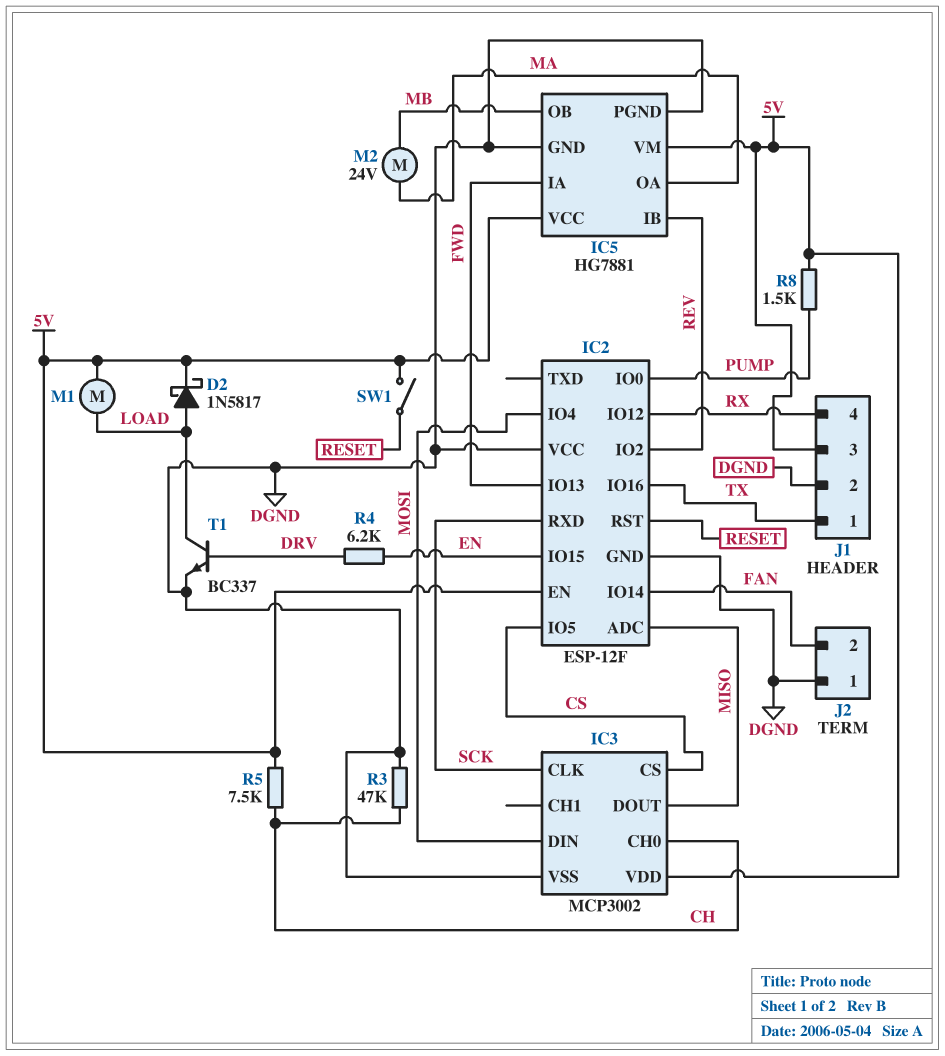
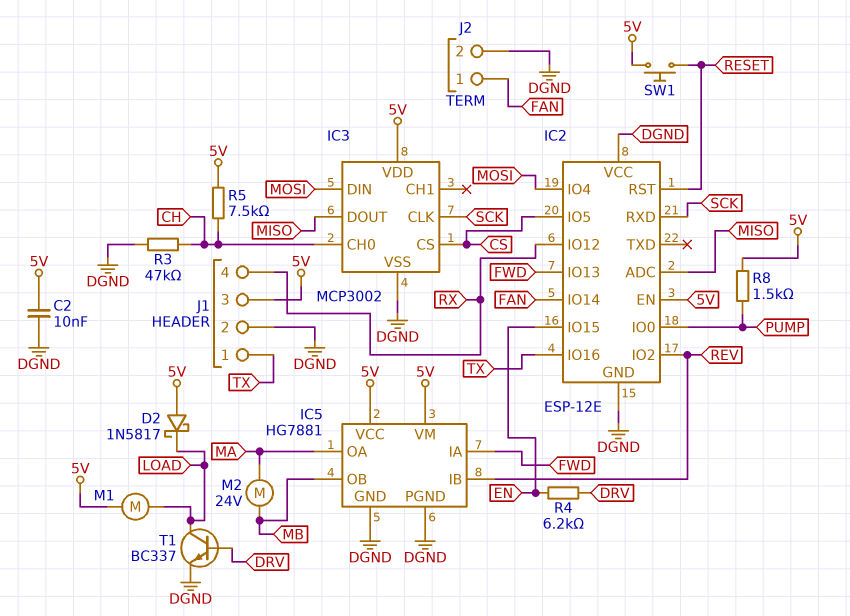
C2: none -> 10nF (5V, DGND)
D2: schottky 1N5817 (A LOAD, K 5V) -> schottky 1N5817 (A 5V, K LOAD)
IC2: ESP-12F -> ESP-12E
J2 pin 1: DGND -> FAN
J2 pin 2: FAN -> DGND
SW1: switch (5V, RESET) -> button (5V, RESET)

